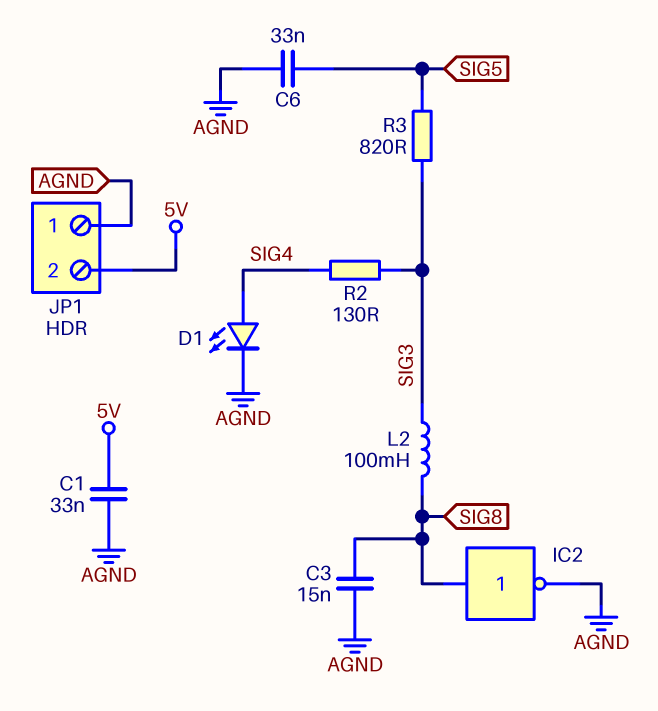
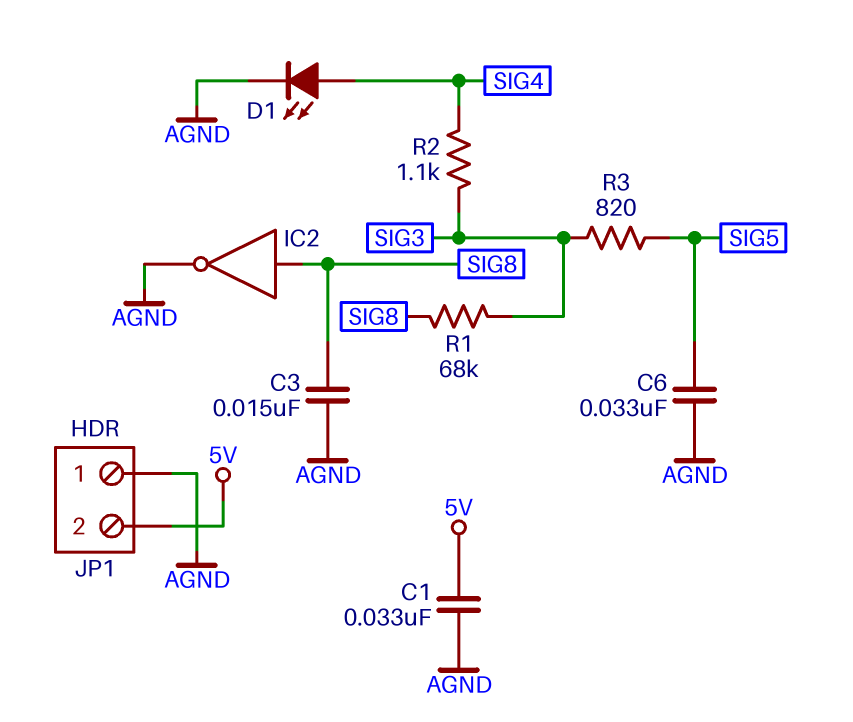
L2: 100mH (SIG3, SIG8) -> none
R1: none -> 68k (SIG3, SIG8)
R2: 130 (SIG3, SIG4) -> 1.1k (SIG3, SIG4)

